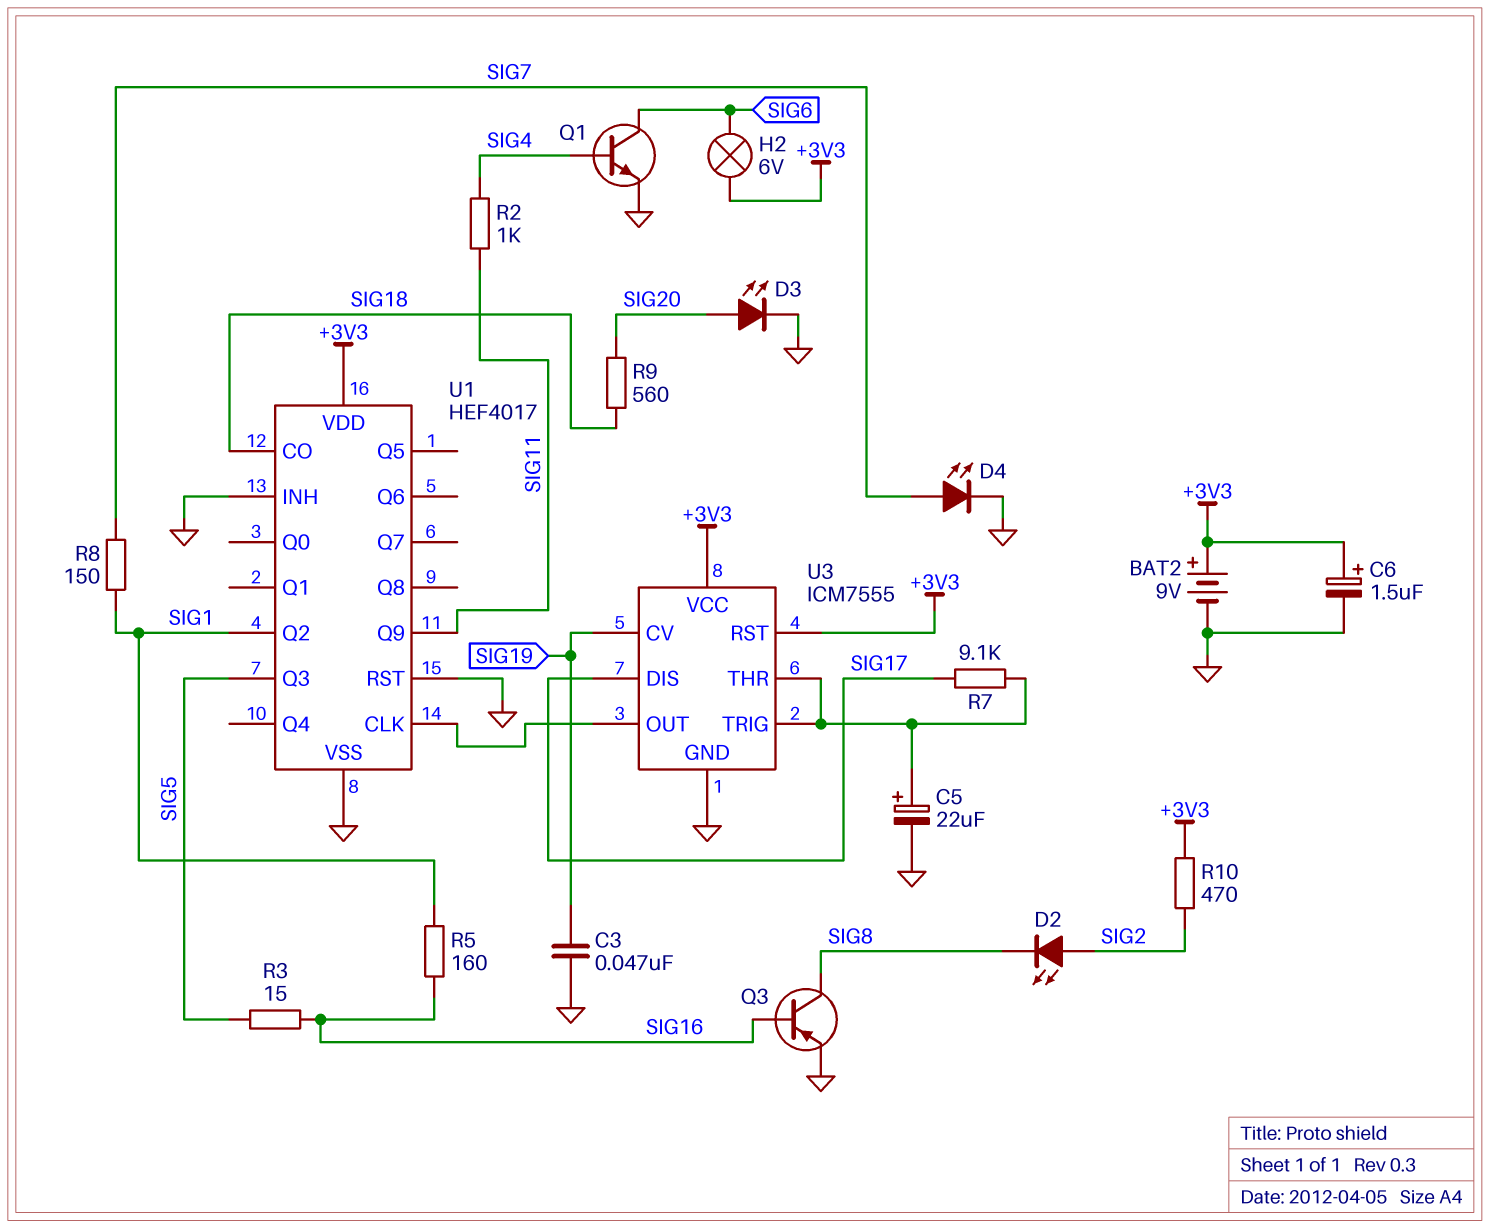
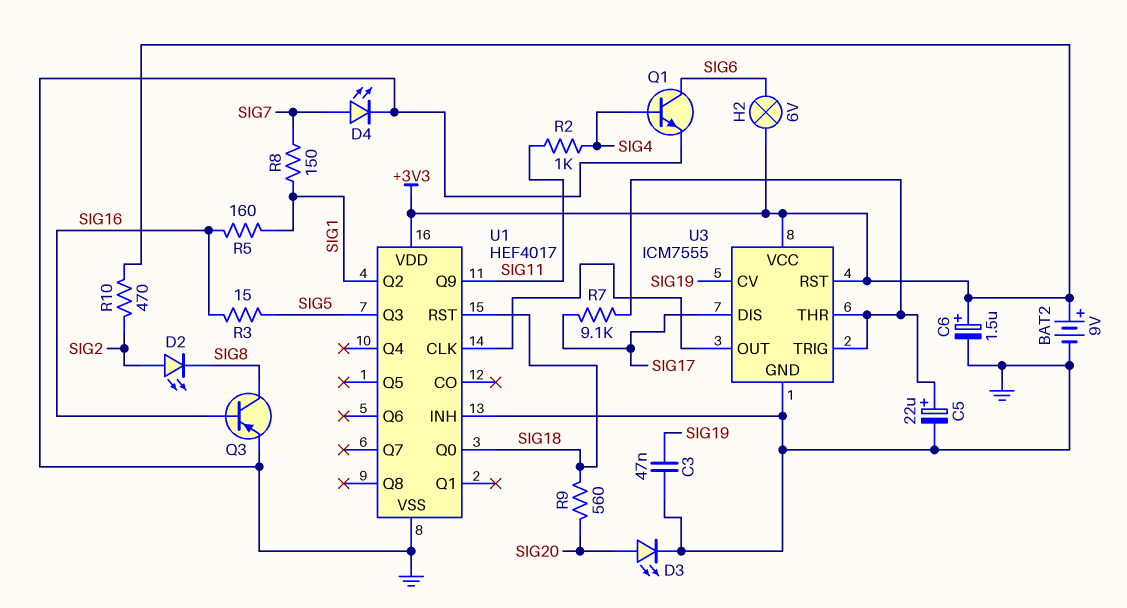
U1 pin CO: SIG18 -> none
U1 pin Q0: none -> SIG18
U1 pin RST: GND -> SIG18

